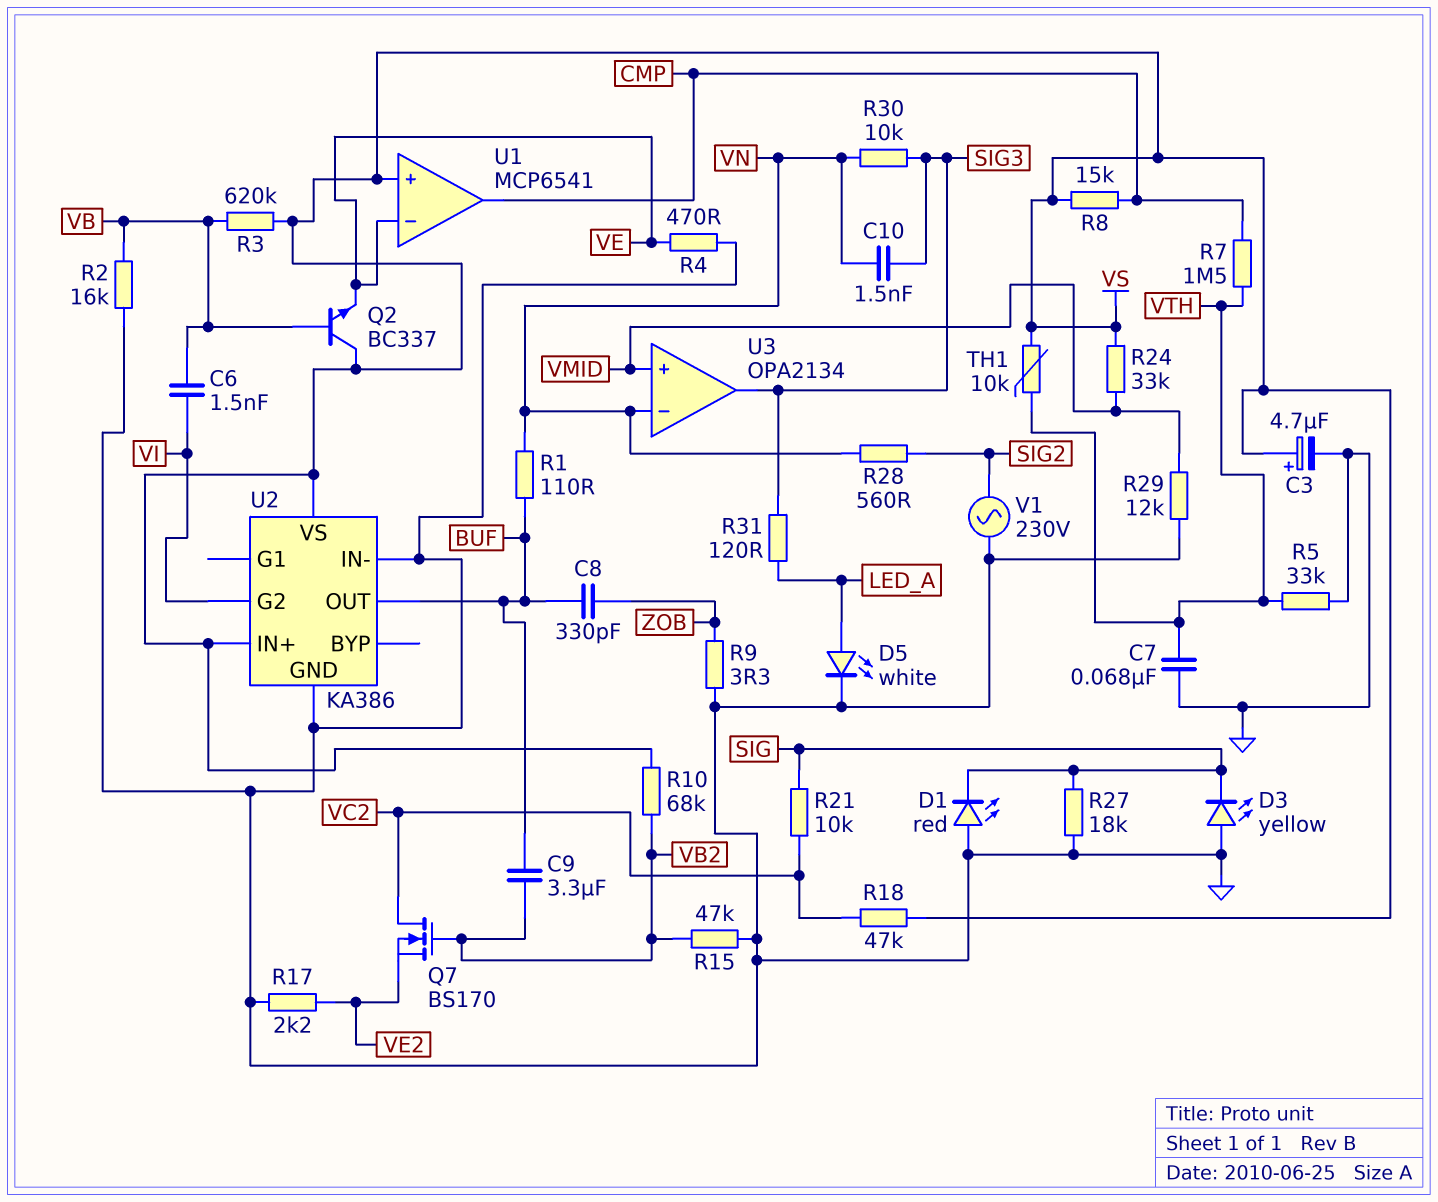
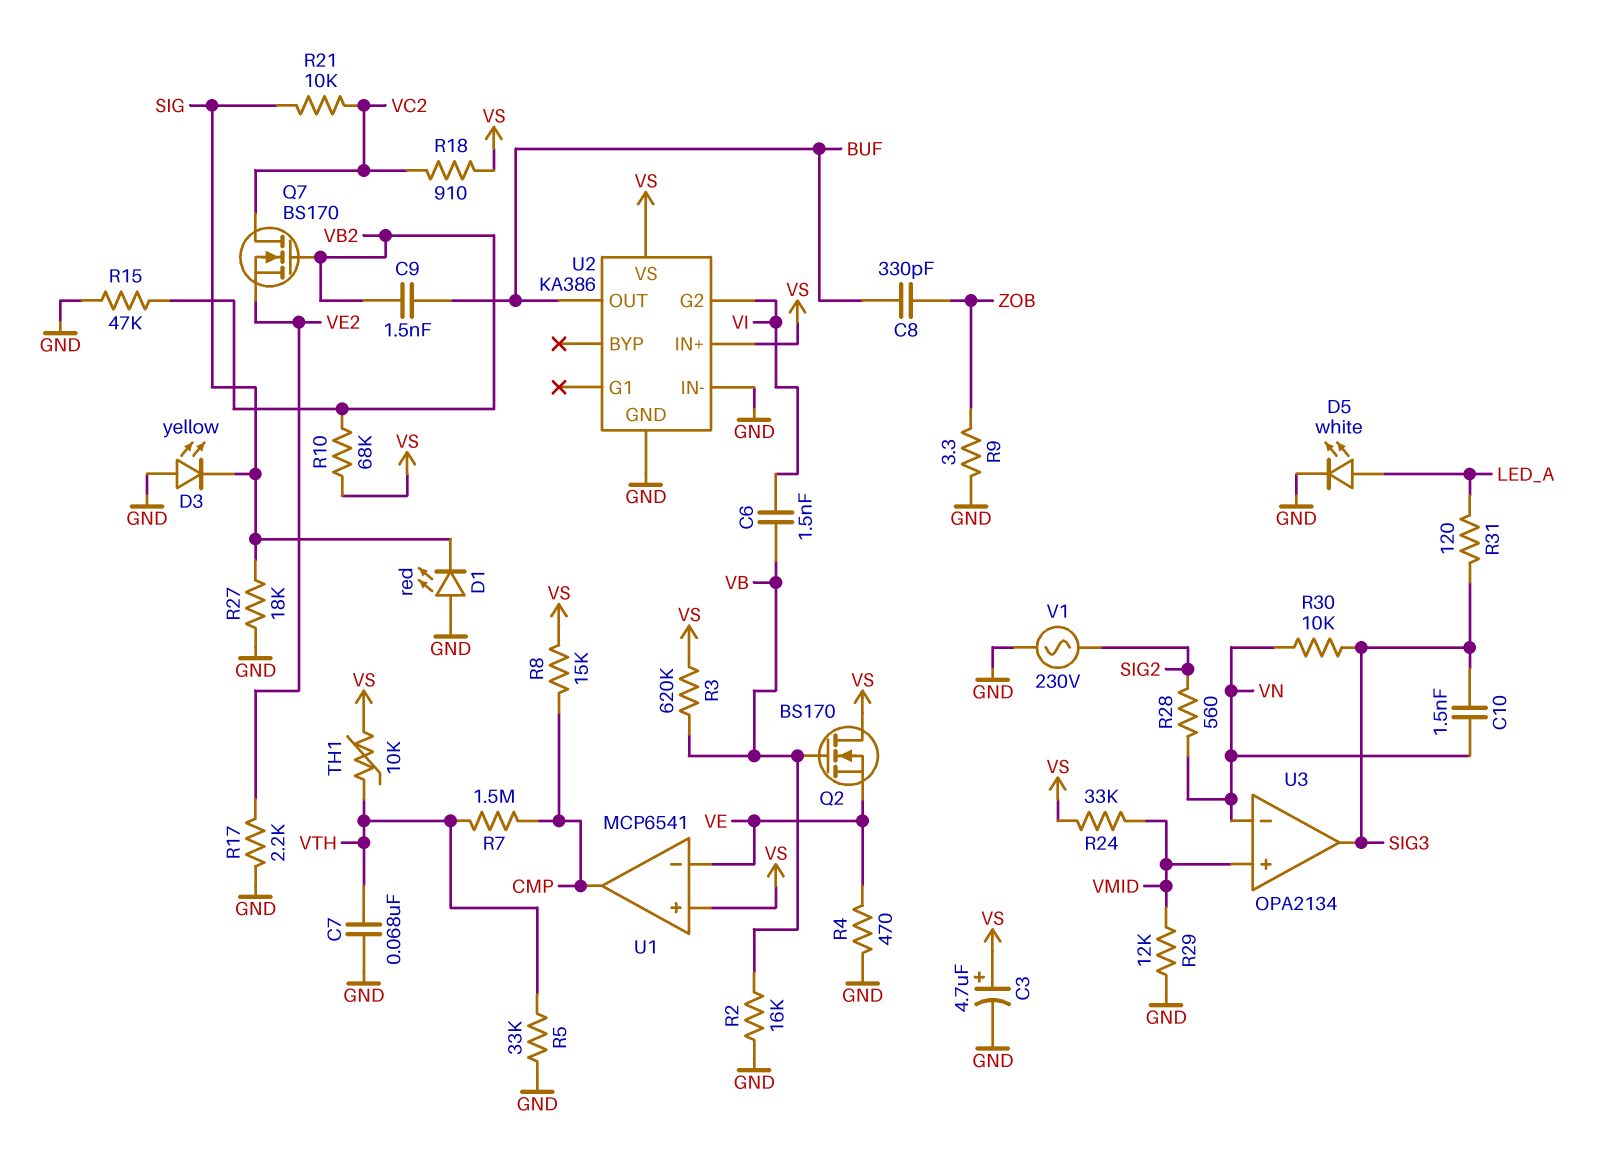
C9: 3.3uF (BUF, VB2) -> 1.5nF (BUF, VB2)
Q2: NPN BC337 (B VB, C VS, E VE) -> NMOS BS170 (G VB, D VS, S VE)
R1: 110 (BUF, VN) -> none
R18: 47k (VC2, VS) -> 910 (VC2, VS)

